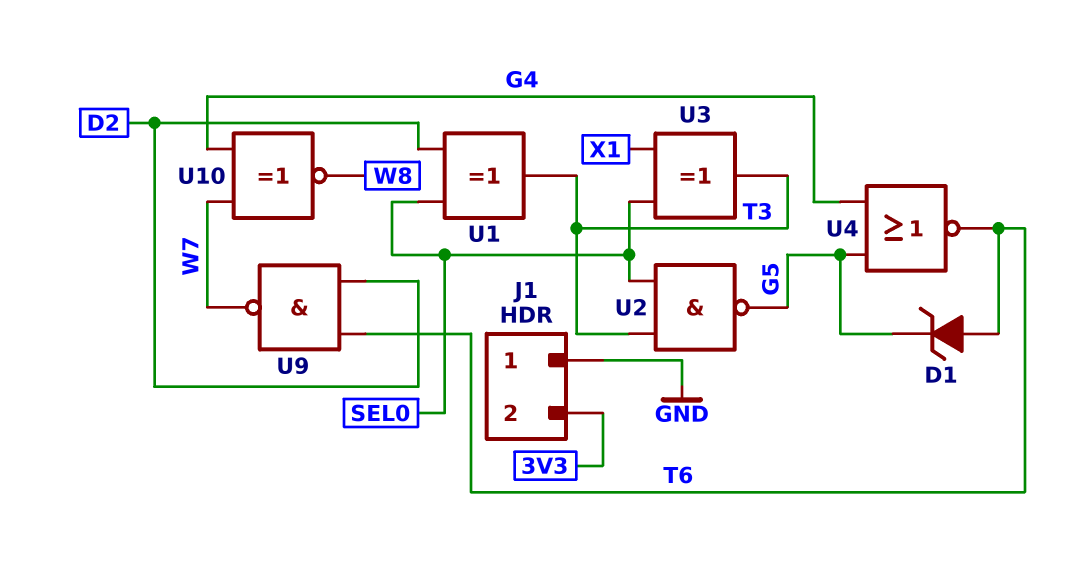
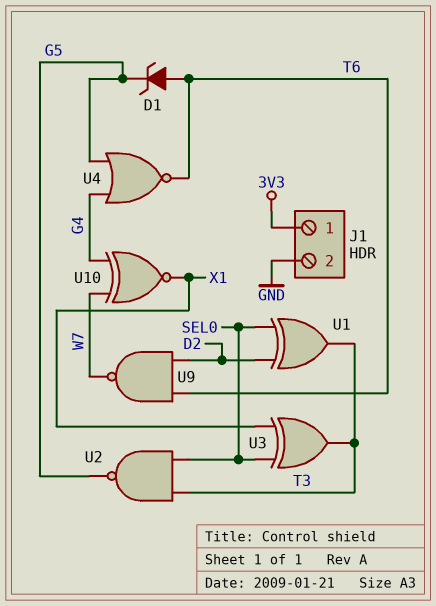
J1 pin 1: GND -> 3V3
J1 pin 2: 3V3 -> GND
U10: XNOR (in G4, in W7, out W8) -> XNOR (in G4, in W7, out X1)

